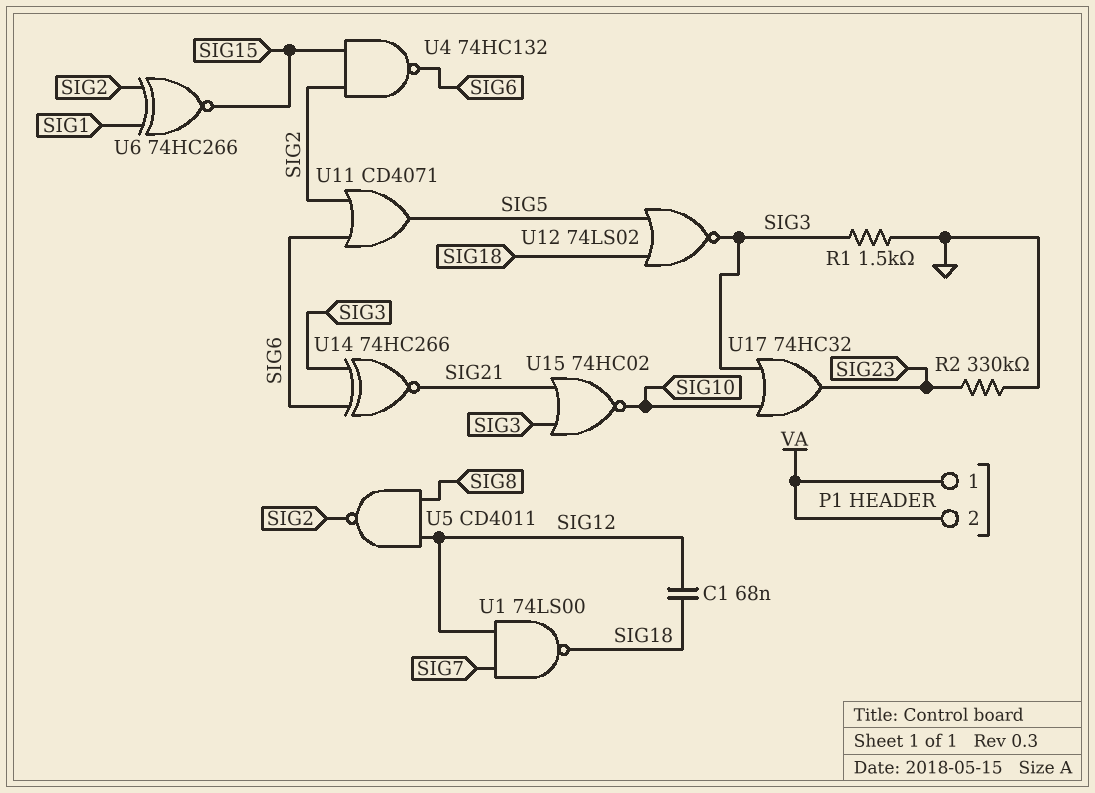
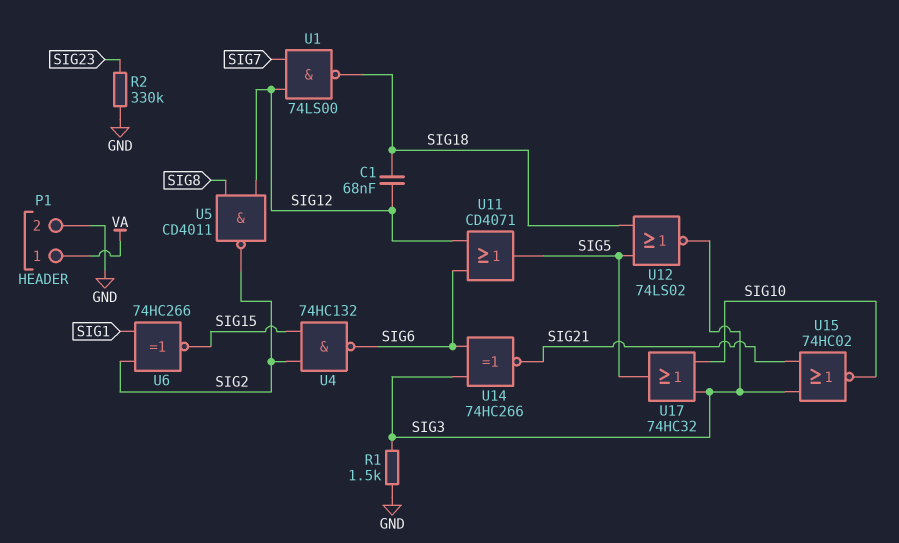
P1 pin 2: VA -> GND
U11: OR CD4071 (in SIG2, in SIG6, out SIG5) -> OR CD4071 (in SIG6, in SIG12, out SIG5)
U17: OR 74HC32 (in SIG3, in SIG10, out SIG23) -> OR 74HC32 (in SIG3, in SIG10, out SIG5)

